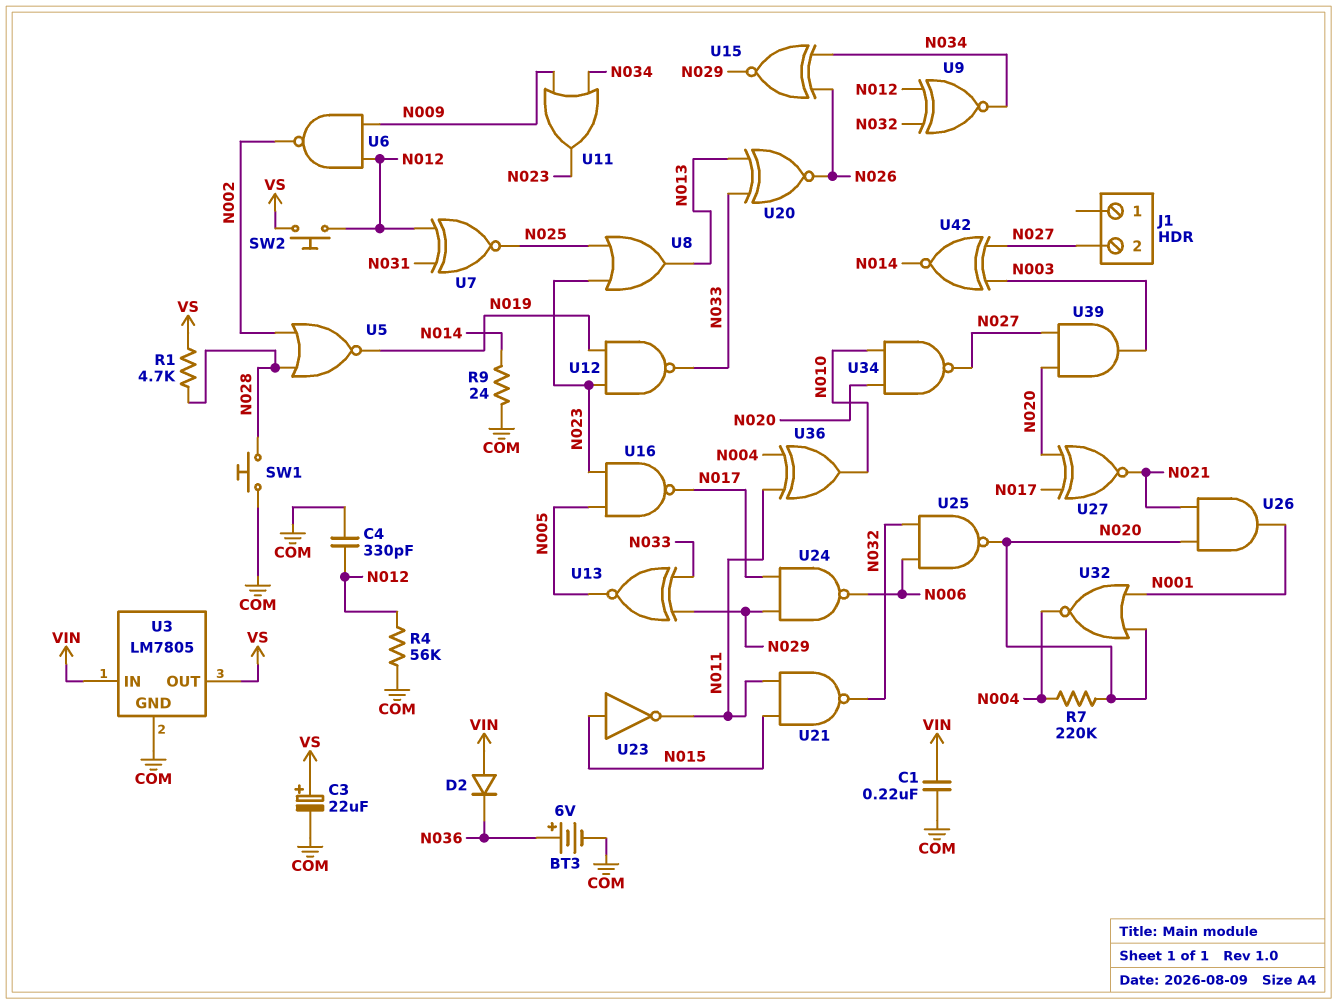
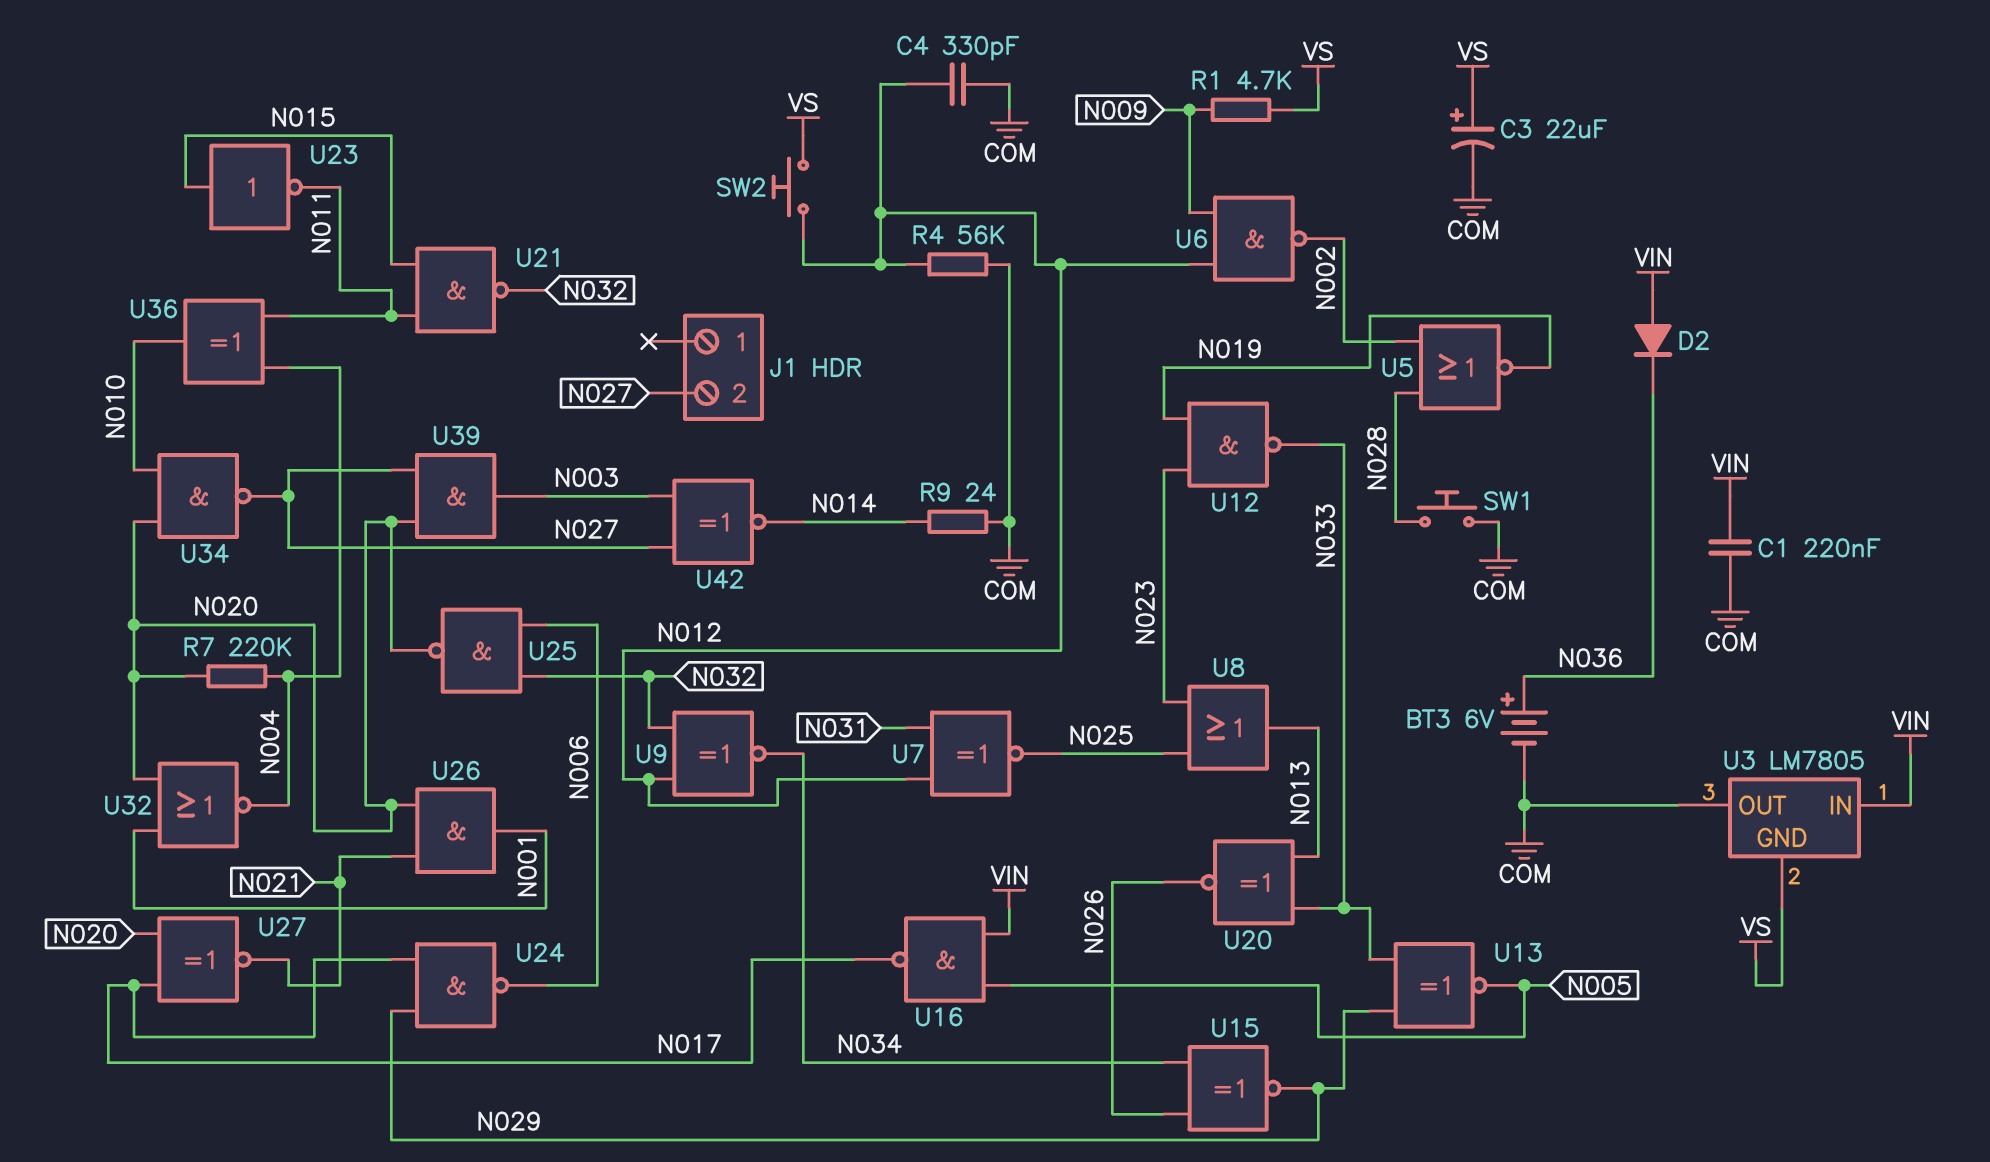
R1: 4.7k (N028, VS) -> 4.7k (N009, VS)
U3 pin GND: COM -> VS
U3 pin OUT: VS -> COM
U11: OR (in N009, in N034, out N023) -> none
U16: NAND (in N005, in N023, out N017) -> NAND (in N005, in VIN, out N017)

